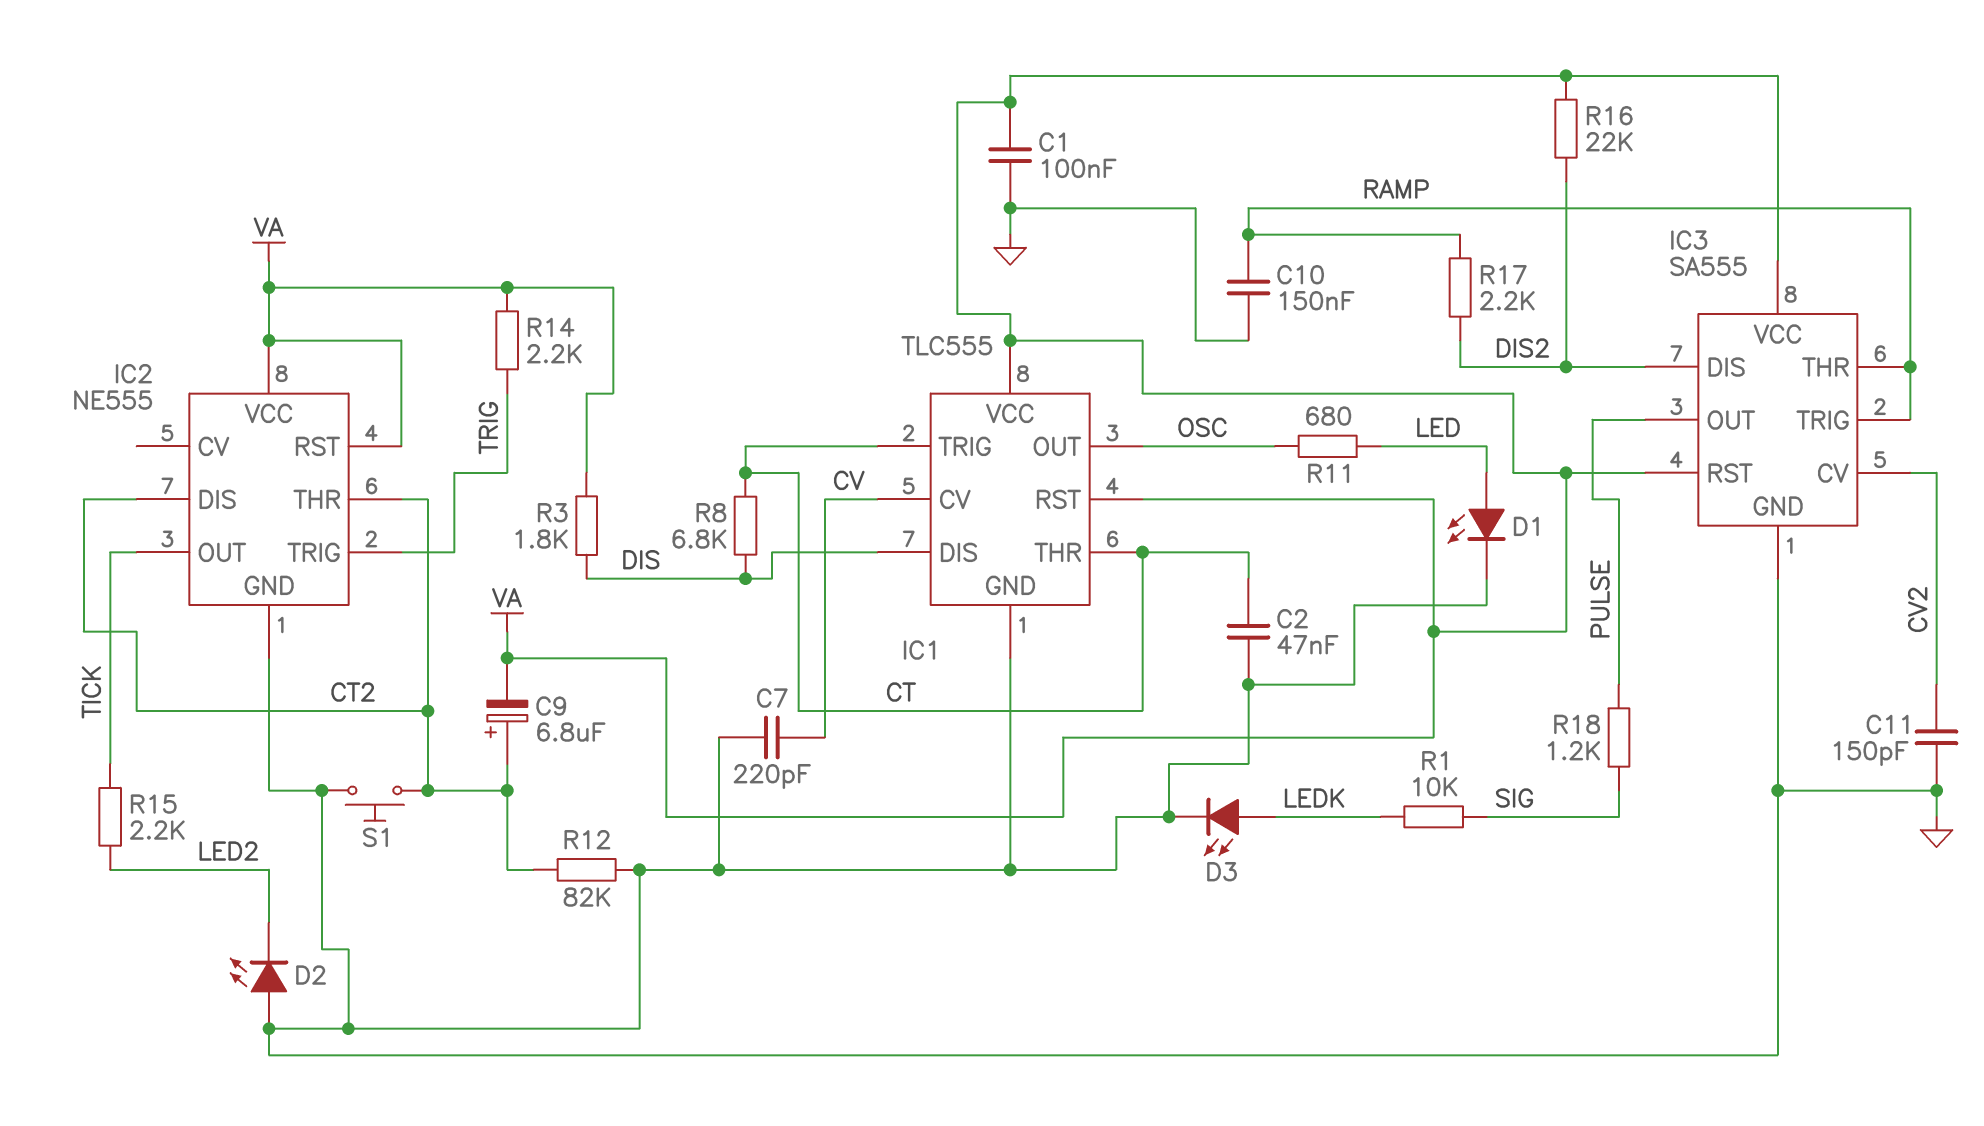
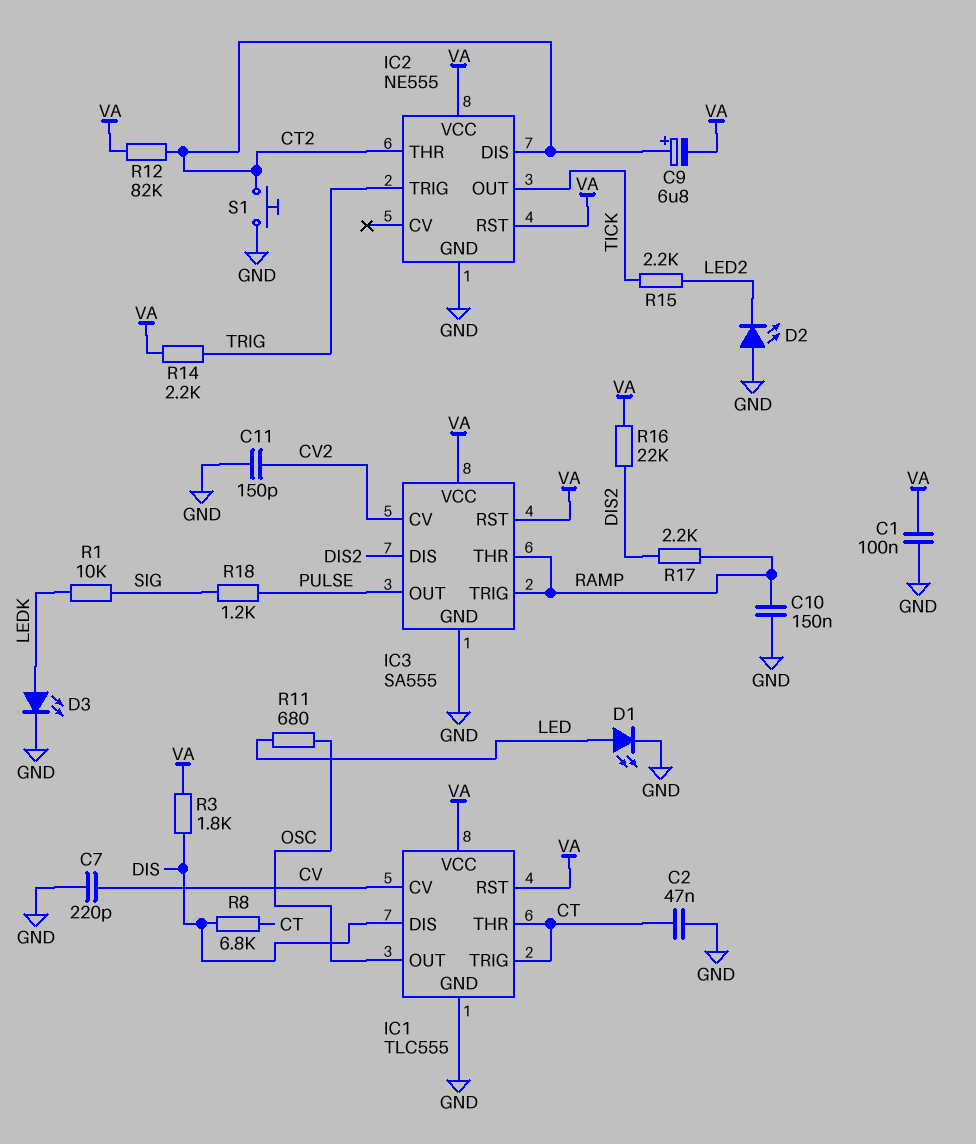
R12: 82k (CT2, GND) -> 82k (CT2, VA)

